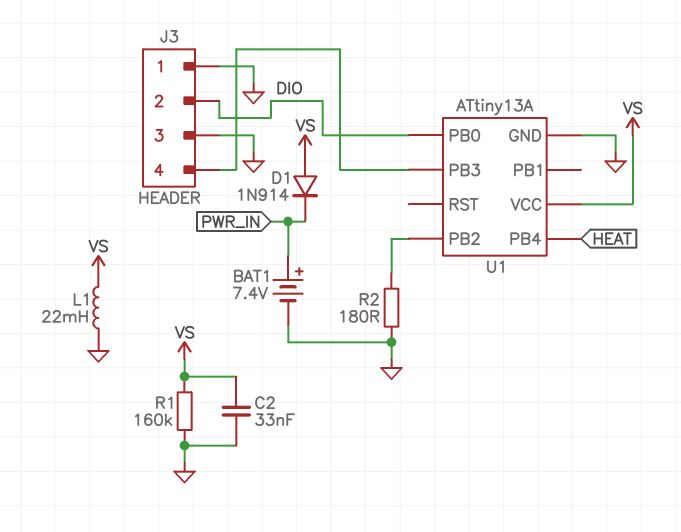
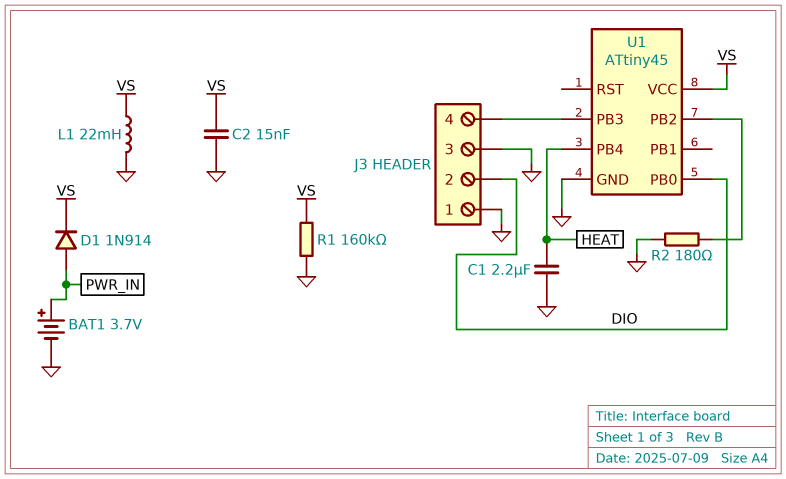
BAT1: 7.4V (plus PWR_IN, minus GND) -> 3.7V (plus PWR_IN, minus GND)
C1: none -> 2.2uF (GND, HEAT)
C2: 33nF (GND, VS) -> 15nF (GND, VS)
D1: diode 1N914 (A VS, K PWR_IN) -> diode 1N914 (A PWR_IN, K VS)
U1: ATtiny13A -> ATtiny45

